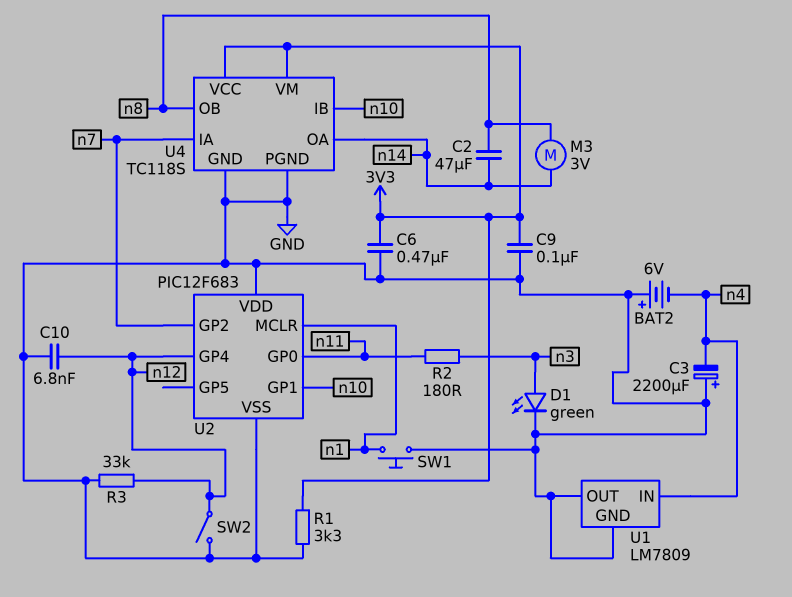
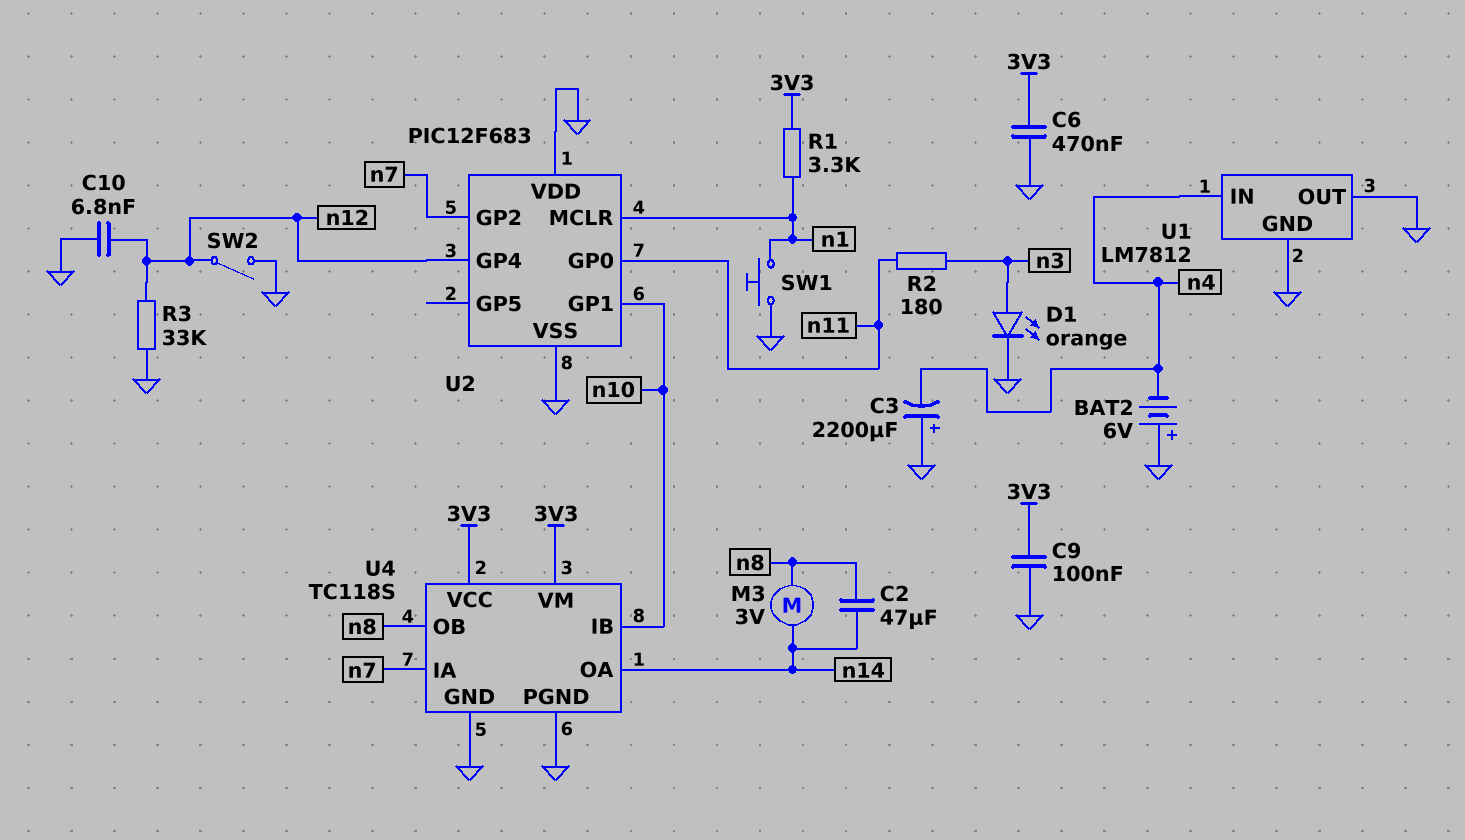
D1: LED green (A n3, K GND) -> LED orange (A n3, K GND)
R1: 3.3k (3V3, GND) -> 3.3k (3V3, n1)
U1: LM7809 -> LM7812

